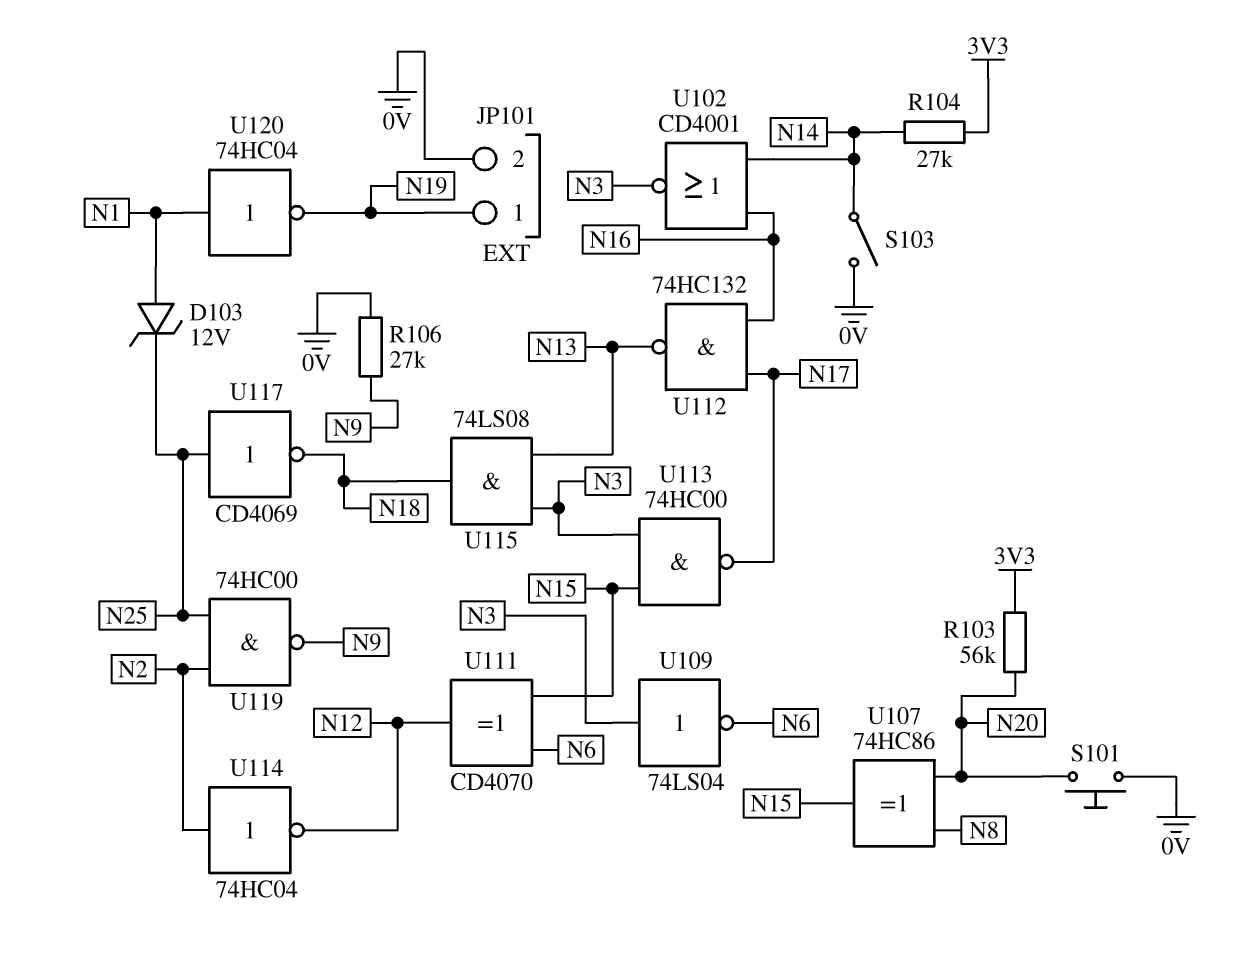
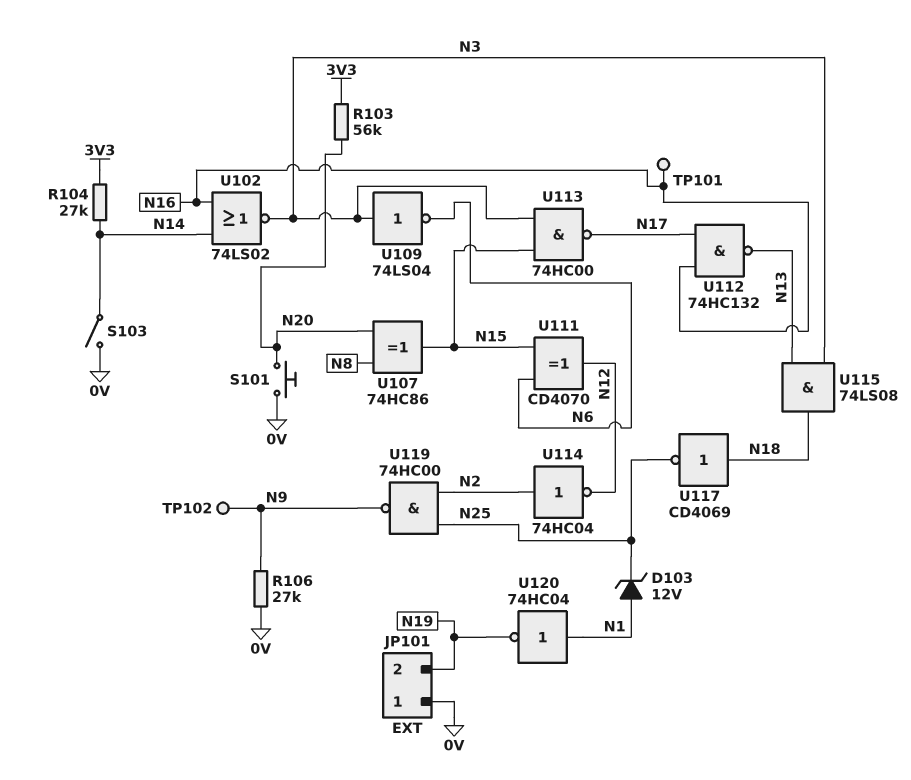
JP101 pin 1: N19 -> 0V
JP101 pin 2: 0V -> N19
TP101: none -> test point (N16)
TP102: none -> test point (N9)
U102: NOR CD4001 (in N14, in N16, out N3) -> NOR 74LS02 (in N14, in N16, out N3)
U117: NOT CD4069 (in N25, out N18) -> NOT CD4069 (in N18, out N25)

